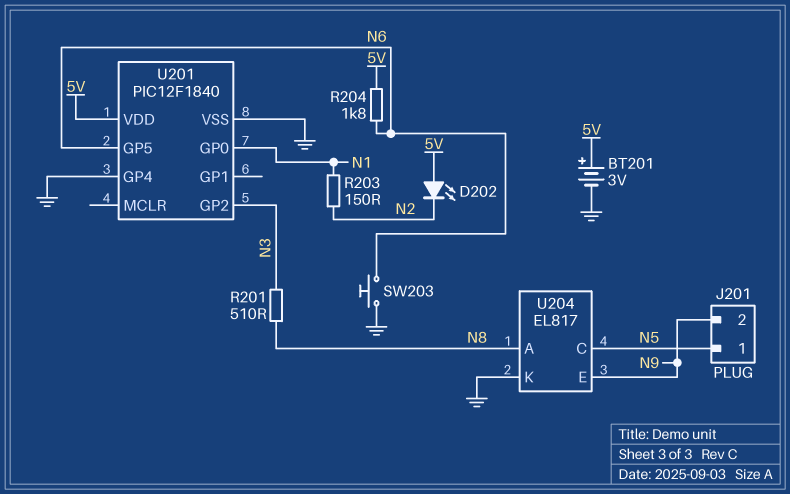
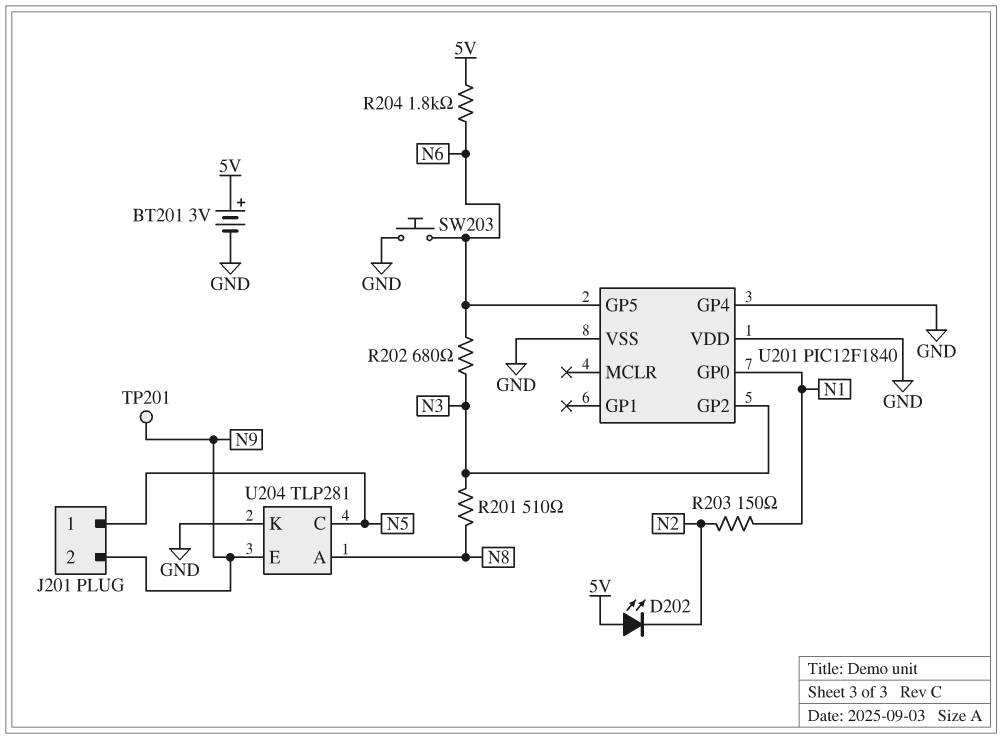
R202: none -> 680 (N3, N6)
TP201: none -> test point (N9)
U201 pin VDD: 5V -> GND
U204: EL817 -> TLP281

